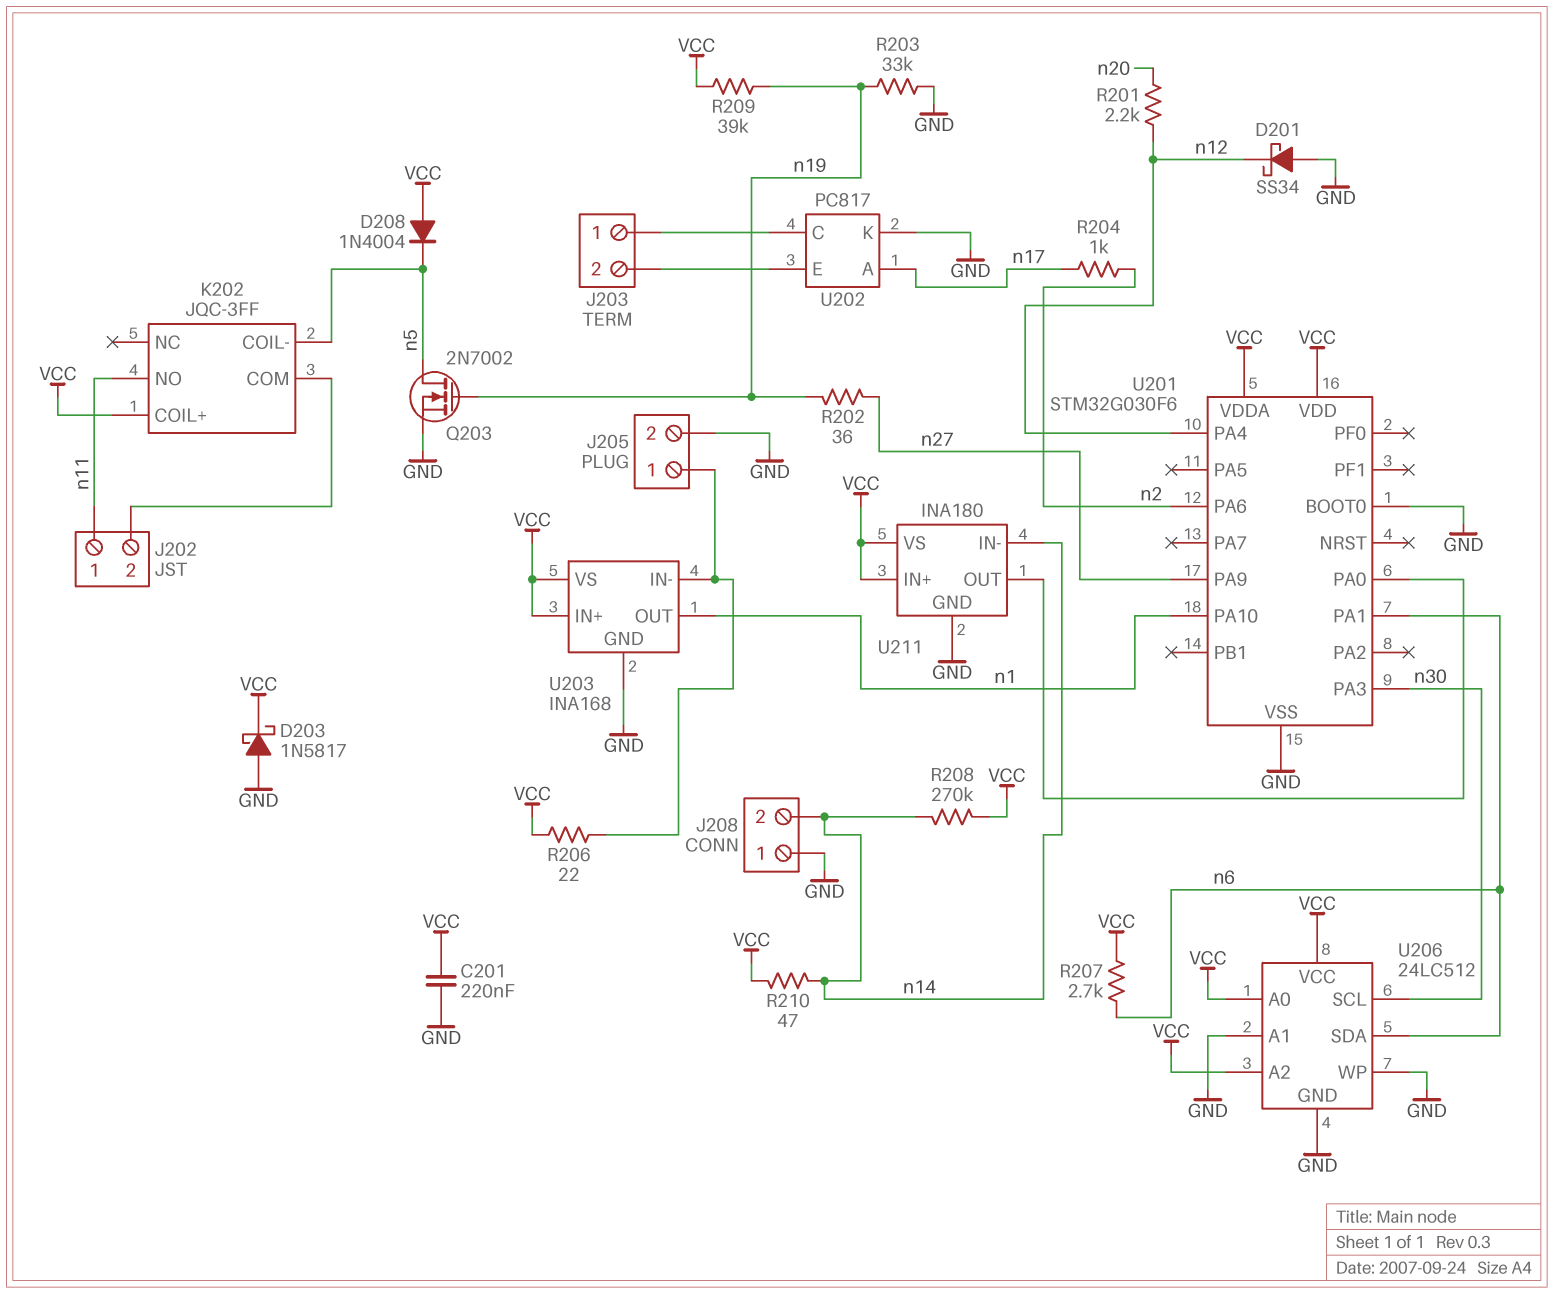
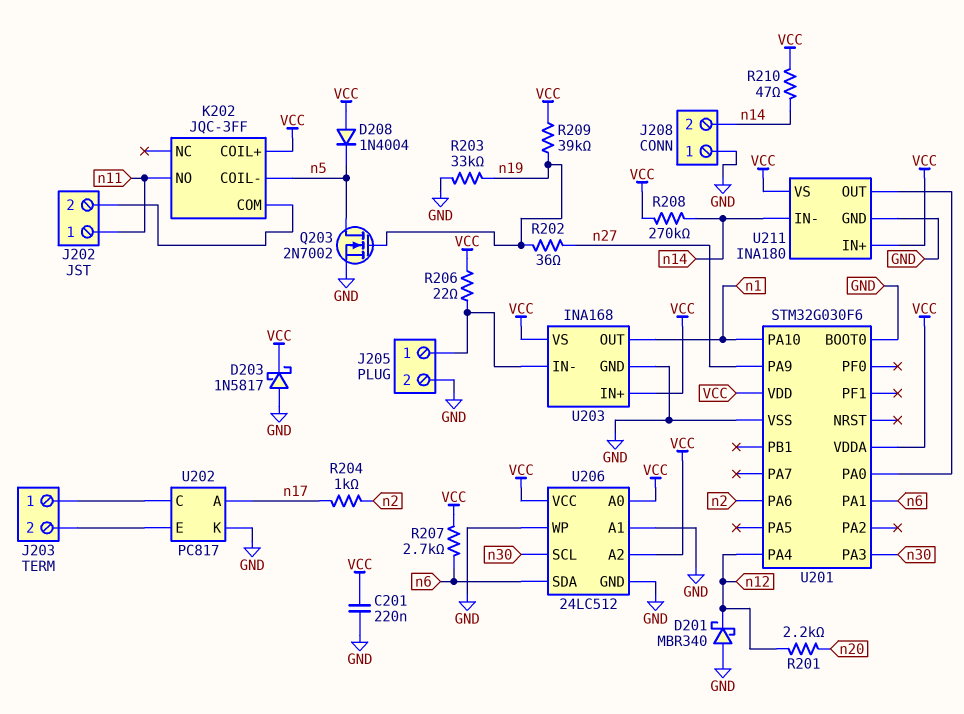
D201: schottky SS34 (A GND, K n12) -> schottky MBR340 (A GND, K n12)

